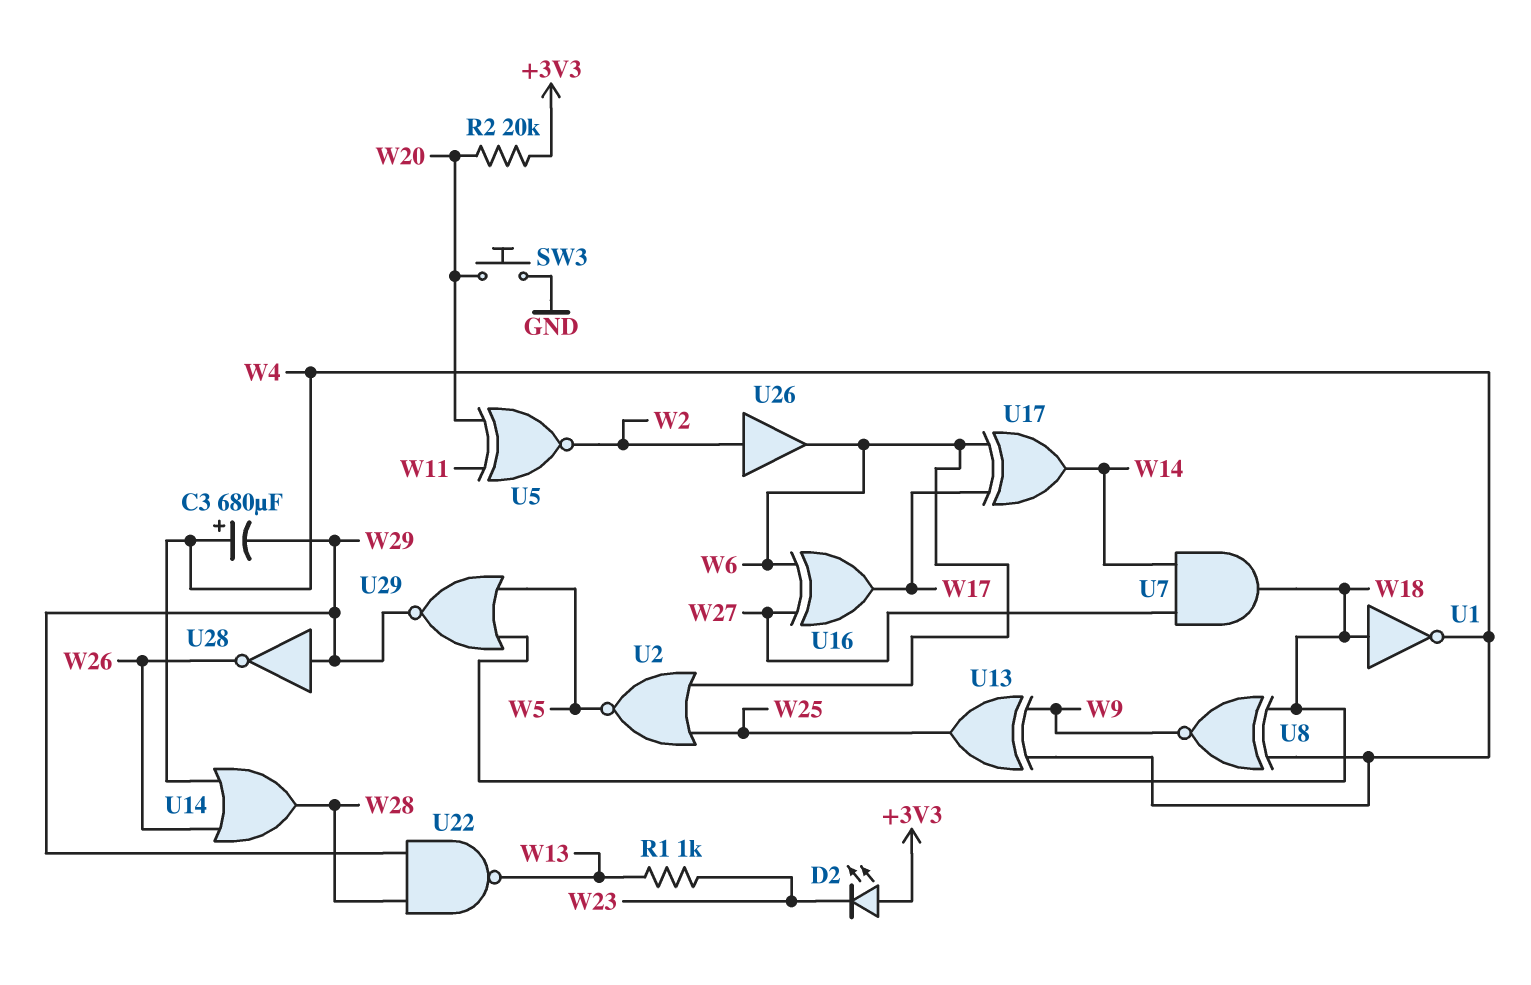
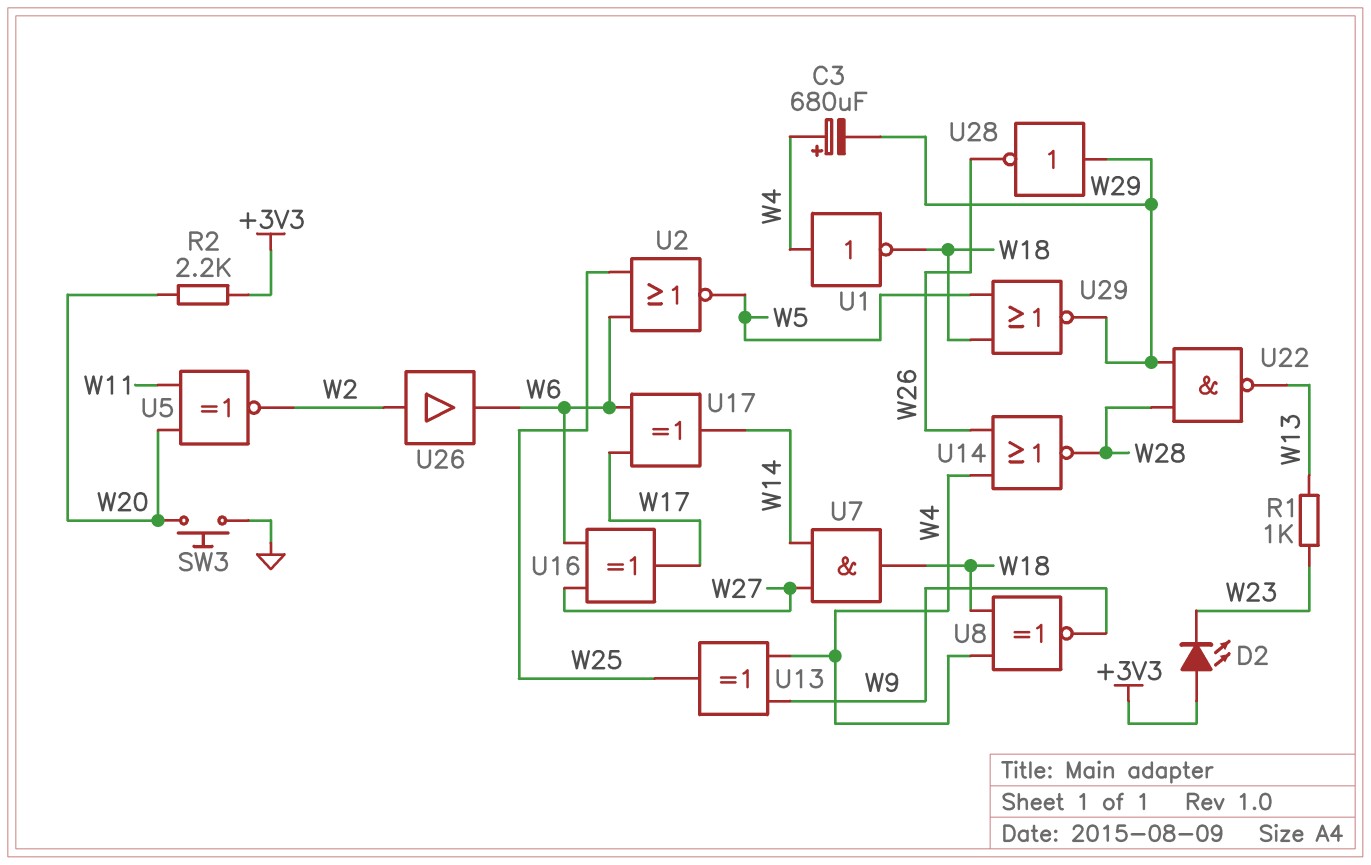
R2: 20k (+3V3, W20) -> 2.2k (+3V3, W20)
U1: NOT (in W18, out W4) -> NOT (in W4, out W18)
U14: OR (in W4, in W26, out W28) -> NOR (in W4, in W26, out W28)

